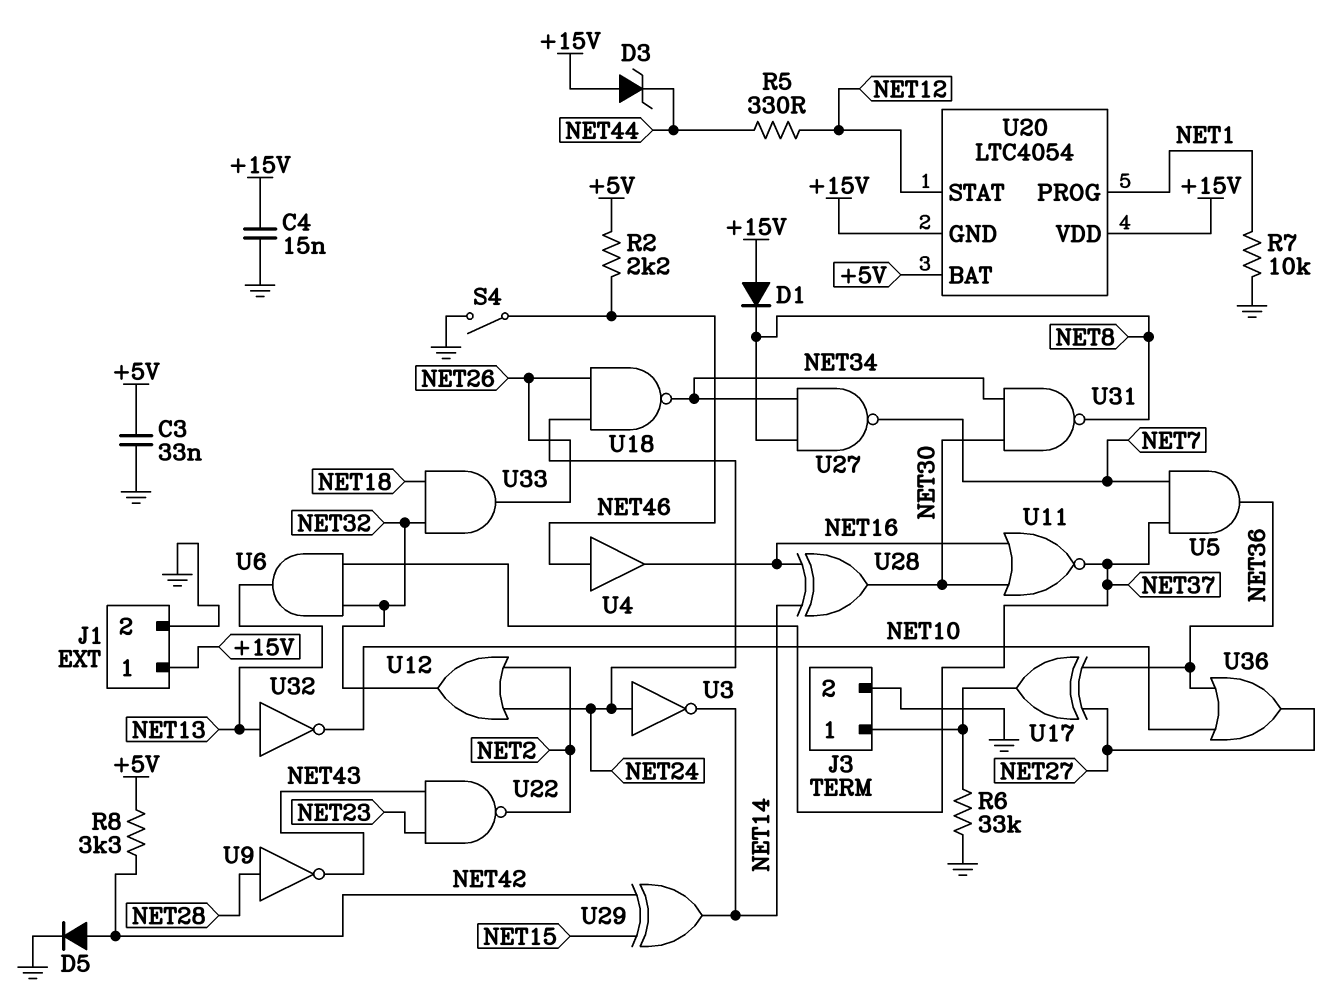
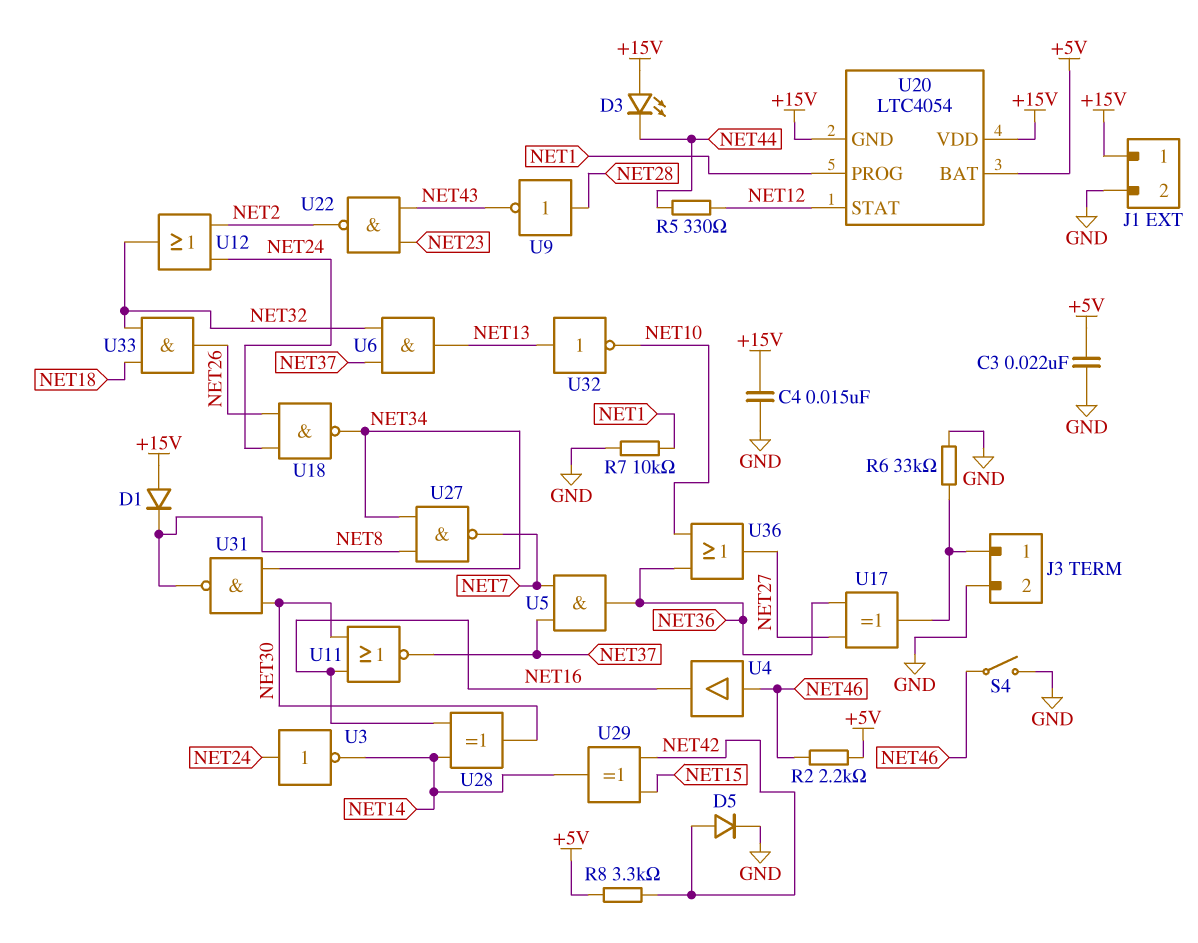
C3: 33nF (+5V, GND) -> 22nF (+5V, GND)
D3: zener (A +15V, K NET44) -> LED (A +15V, K NET44)

